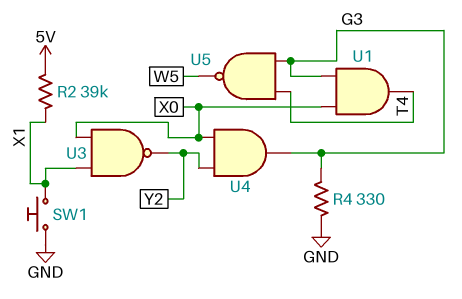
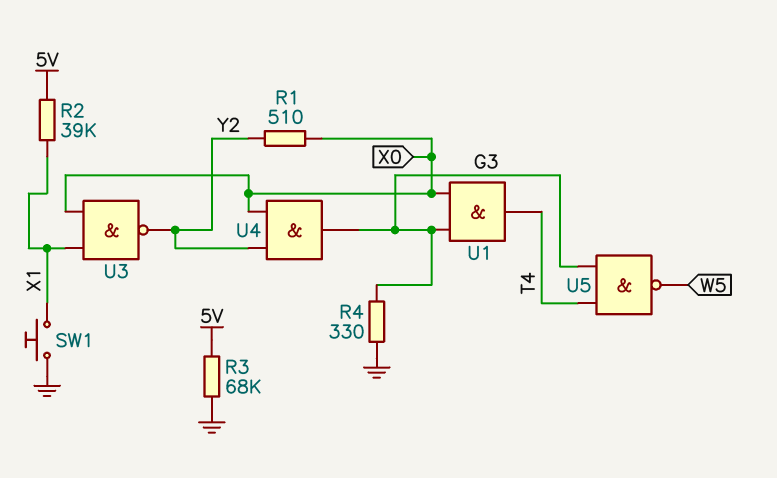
R1: none -> 510 (X0, Y2)
R3: none -> 68k (5V, GND)

